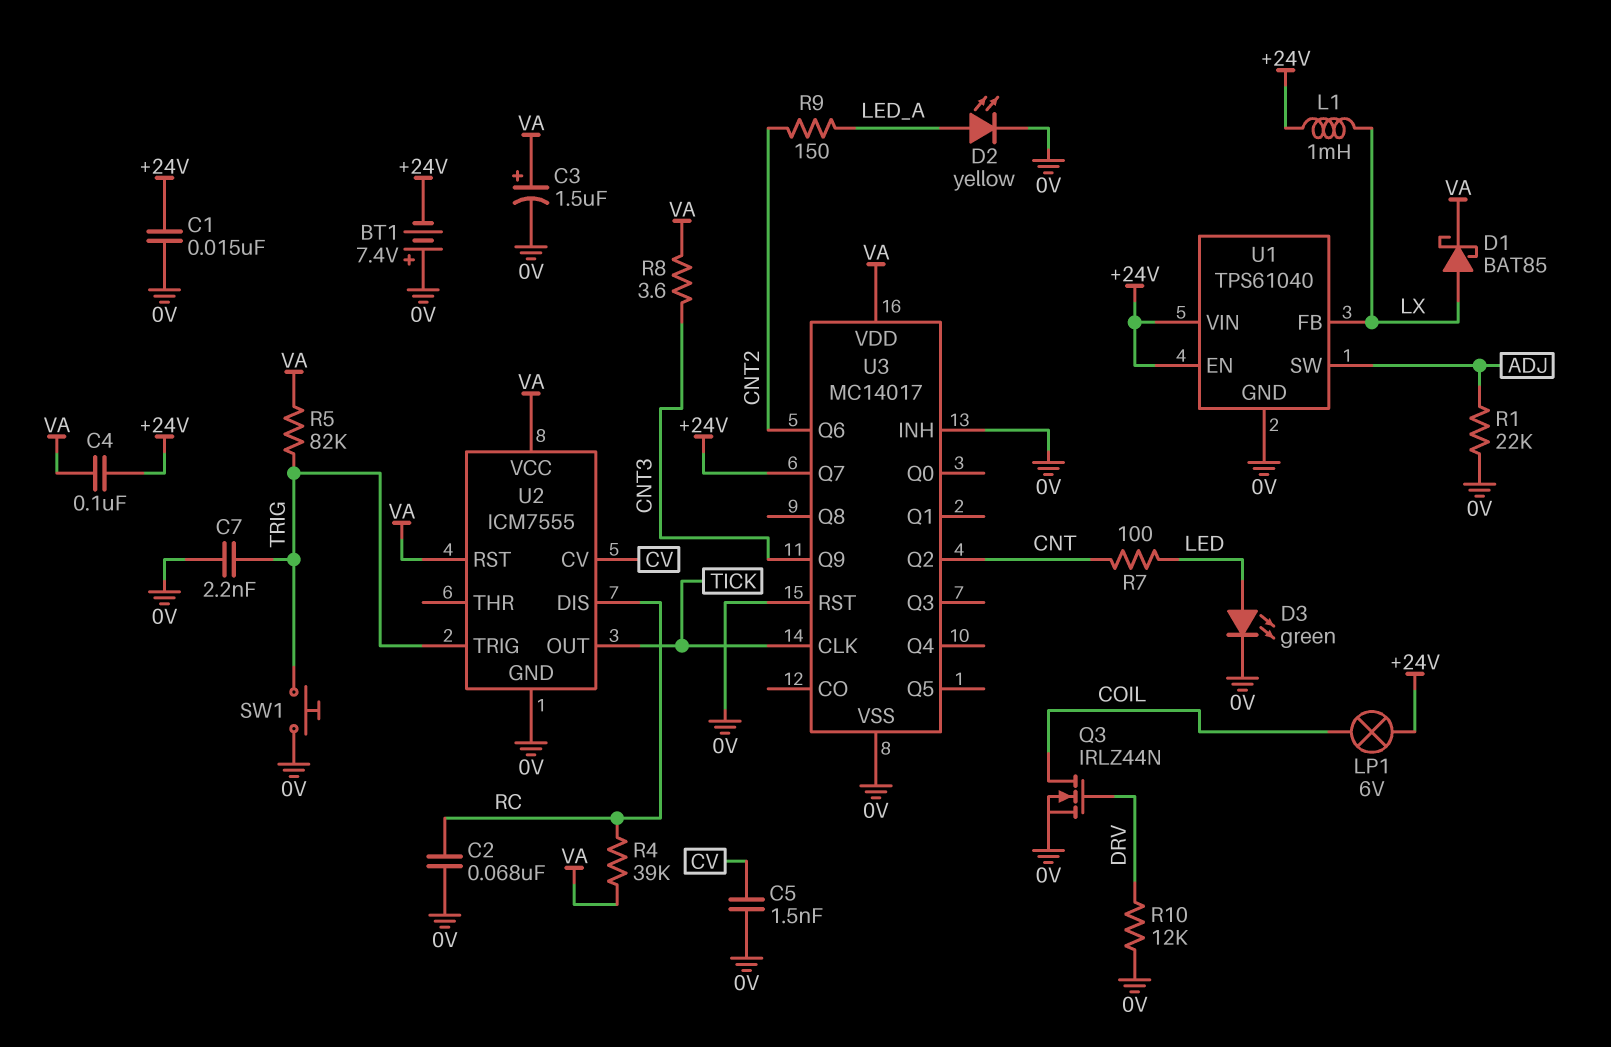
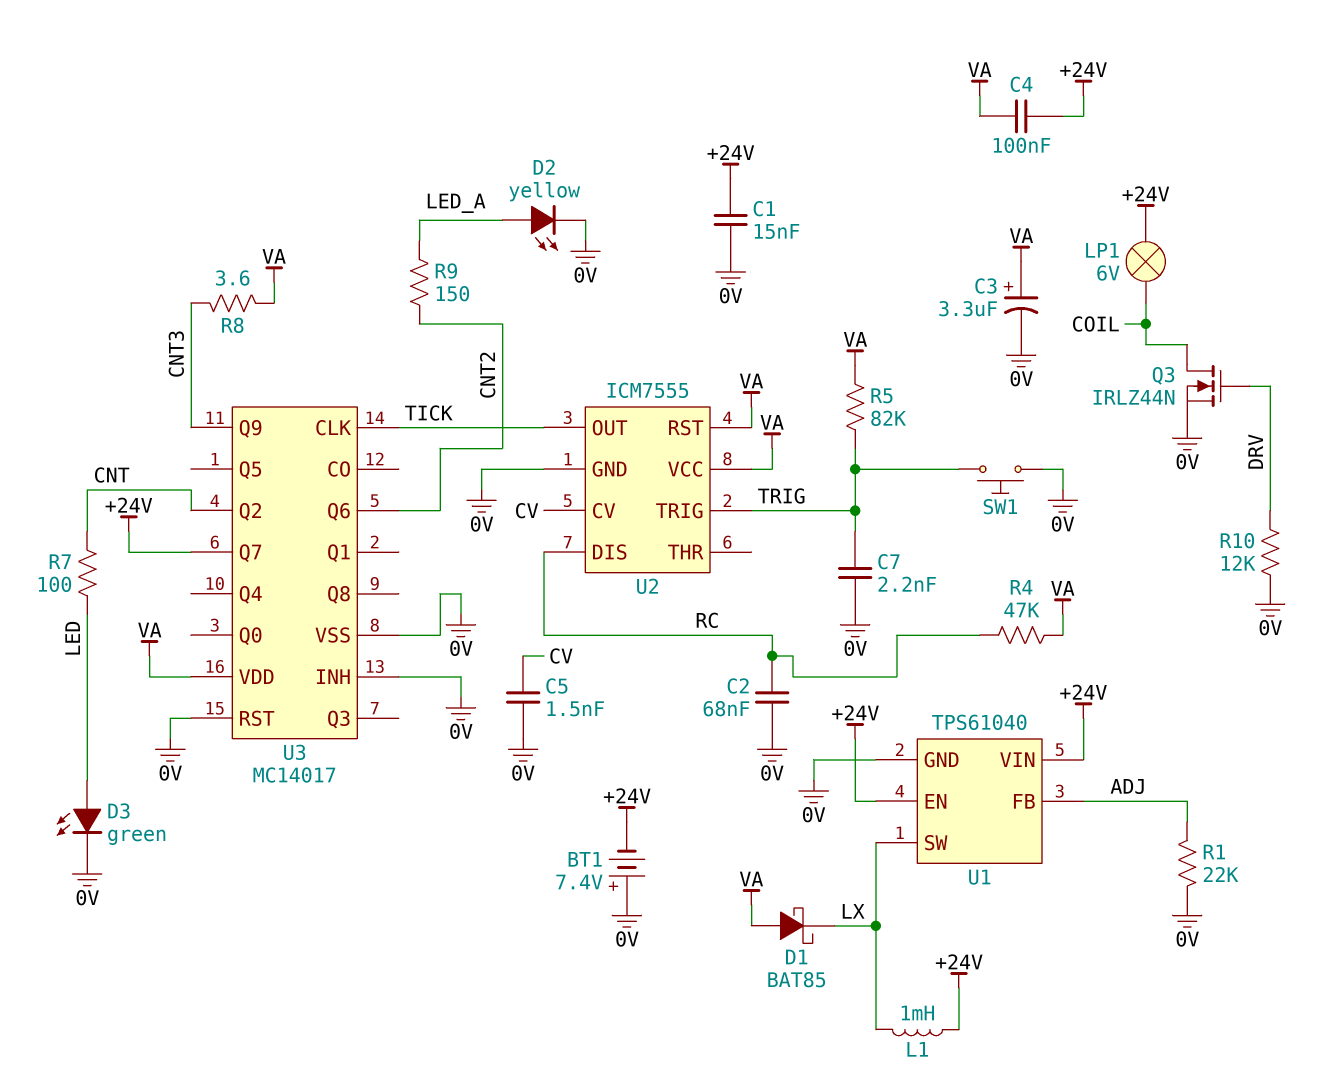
C3: 1.5uF (plus VA, minus 0V) -> 3.3uF (plus VA, minus 0V)
D1: schottky BAT85 (A LX, K VA) -> schottky BAT85 (A VA, K LX)
R4: 39k (RC, VA) -> 47k (RC, VA)
U1 pin FB: LX -> ADJ
U1 pin SW: ADJ -> LX

